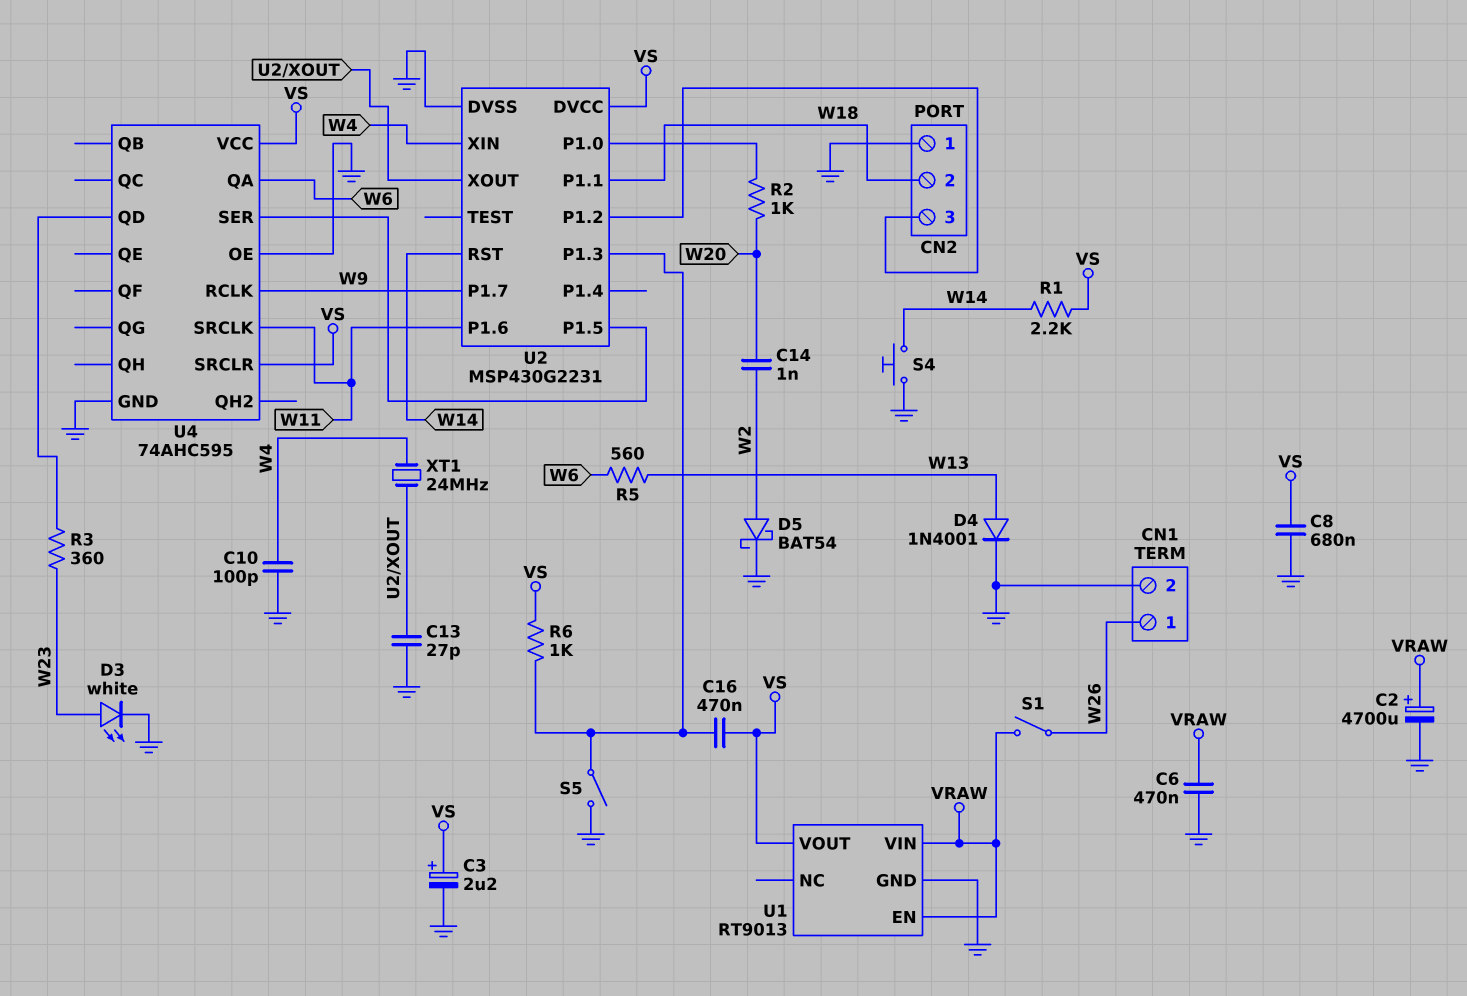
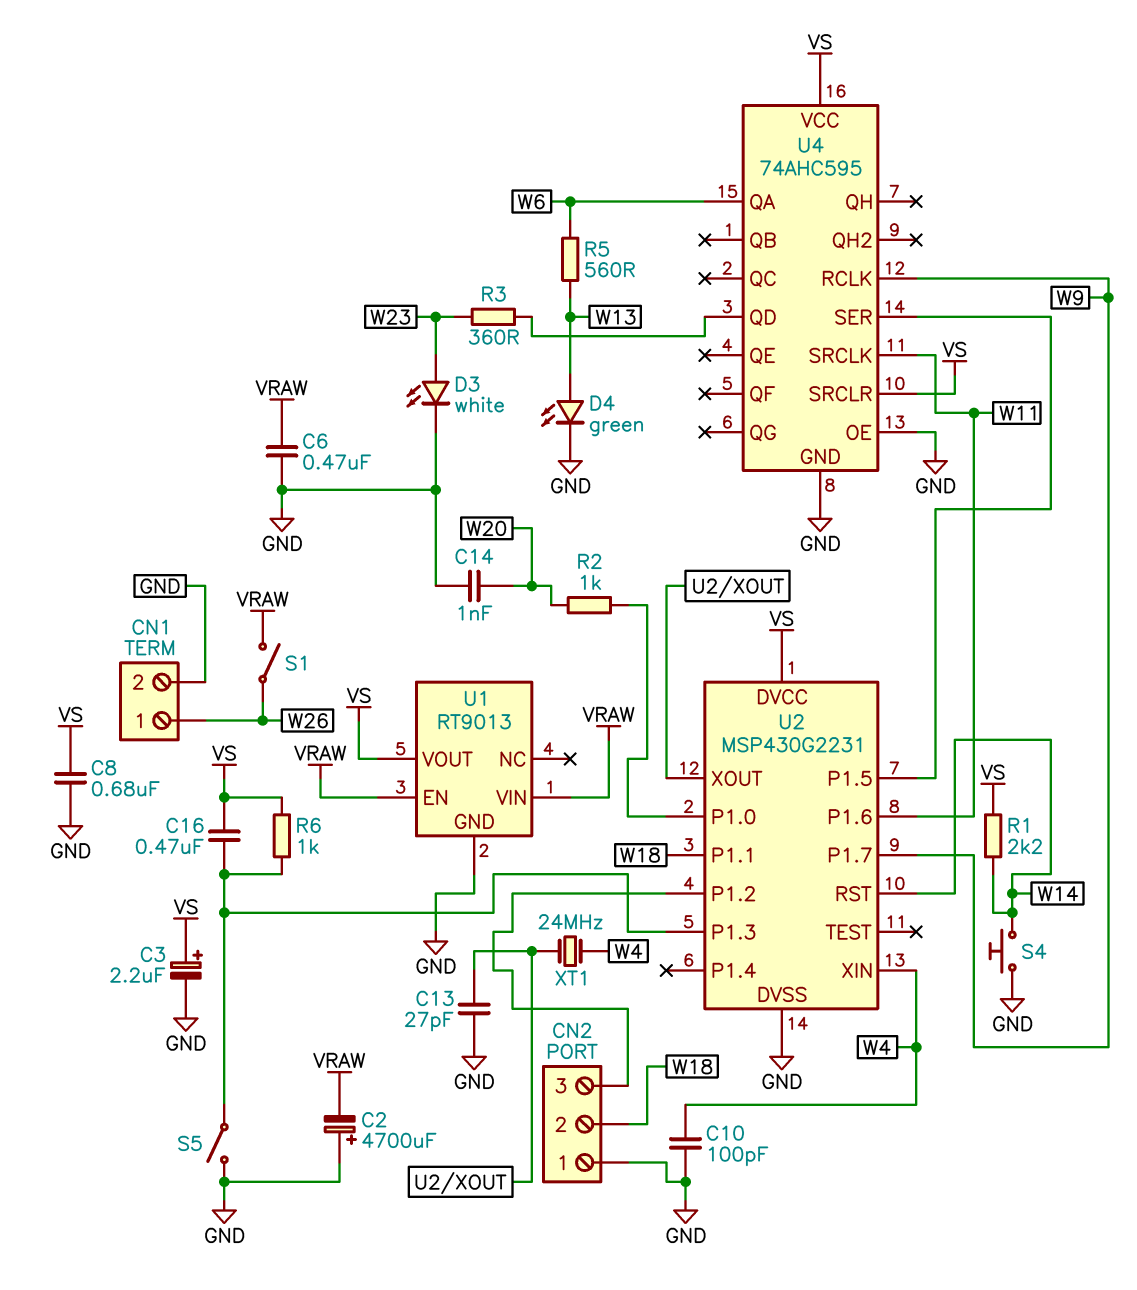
C2: 4700uF (plus VRAW, minus GND) -> 4700uF (plus GND, minus VRAW)
C14: 1nF (W2, W20) -> 1nF (GND, W20)
D4: diode 1N4001 (A W13, K GND) -> LED green (A W13, K GND)
D5: schottky BAT54 (A W2, K GND) -> none

